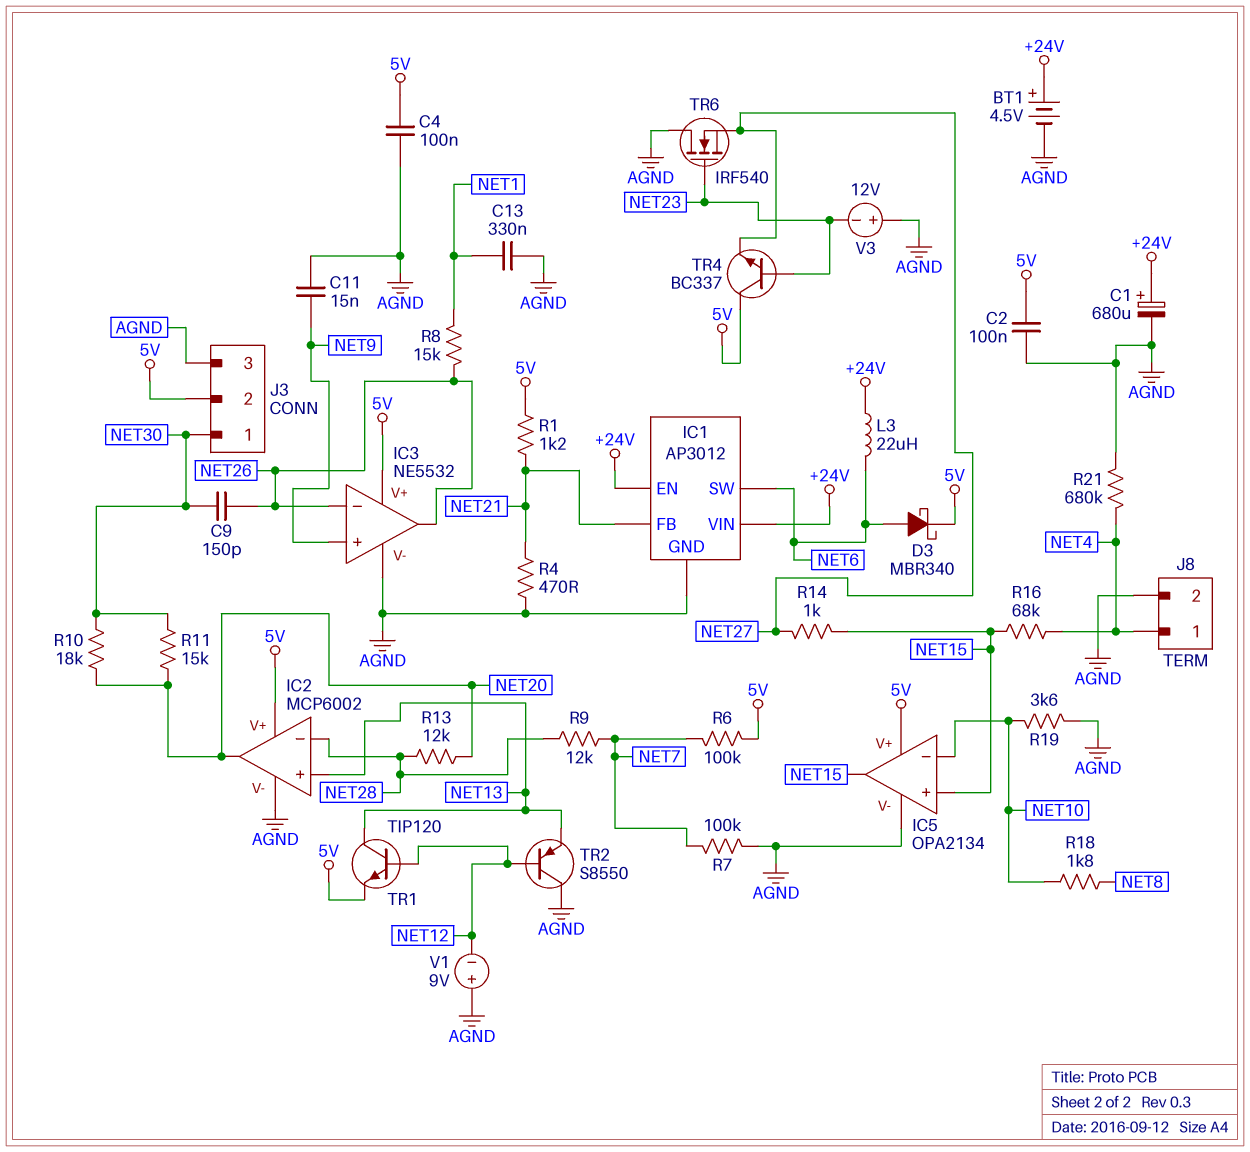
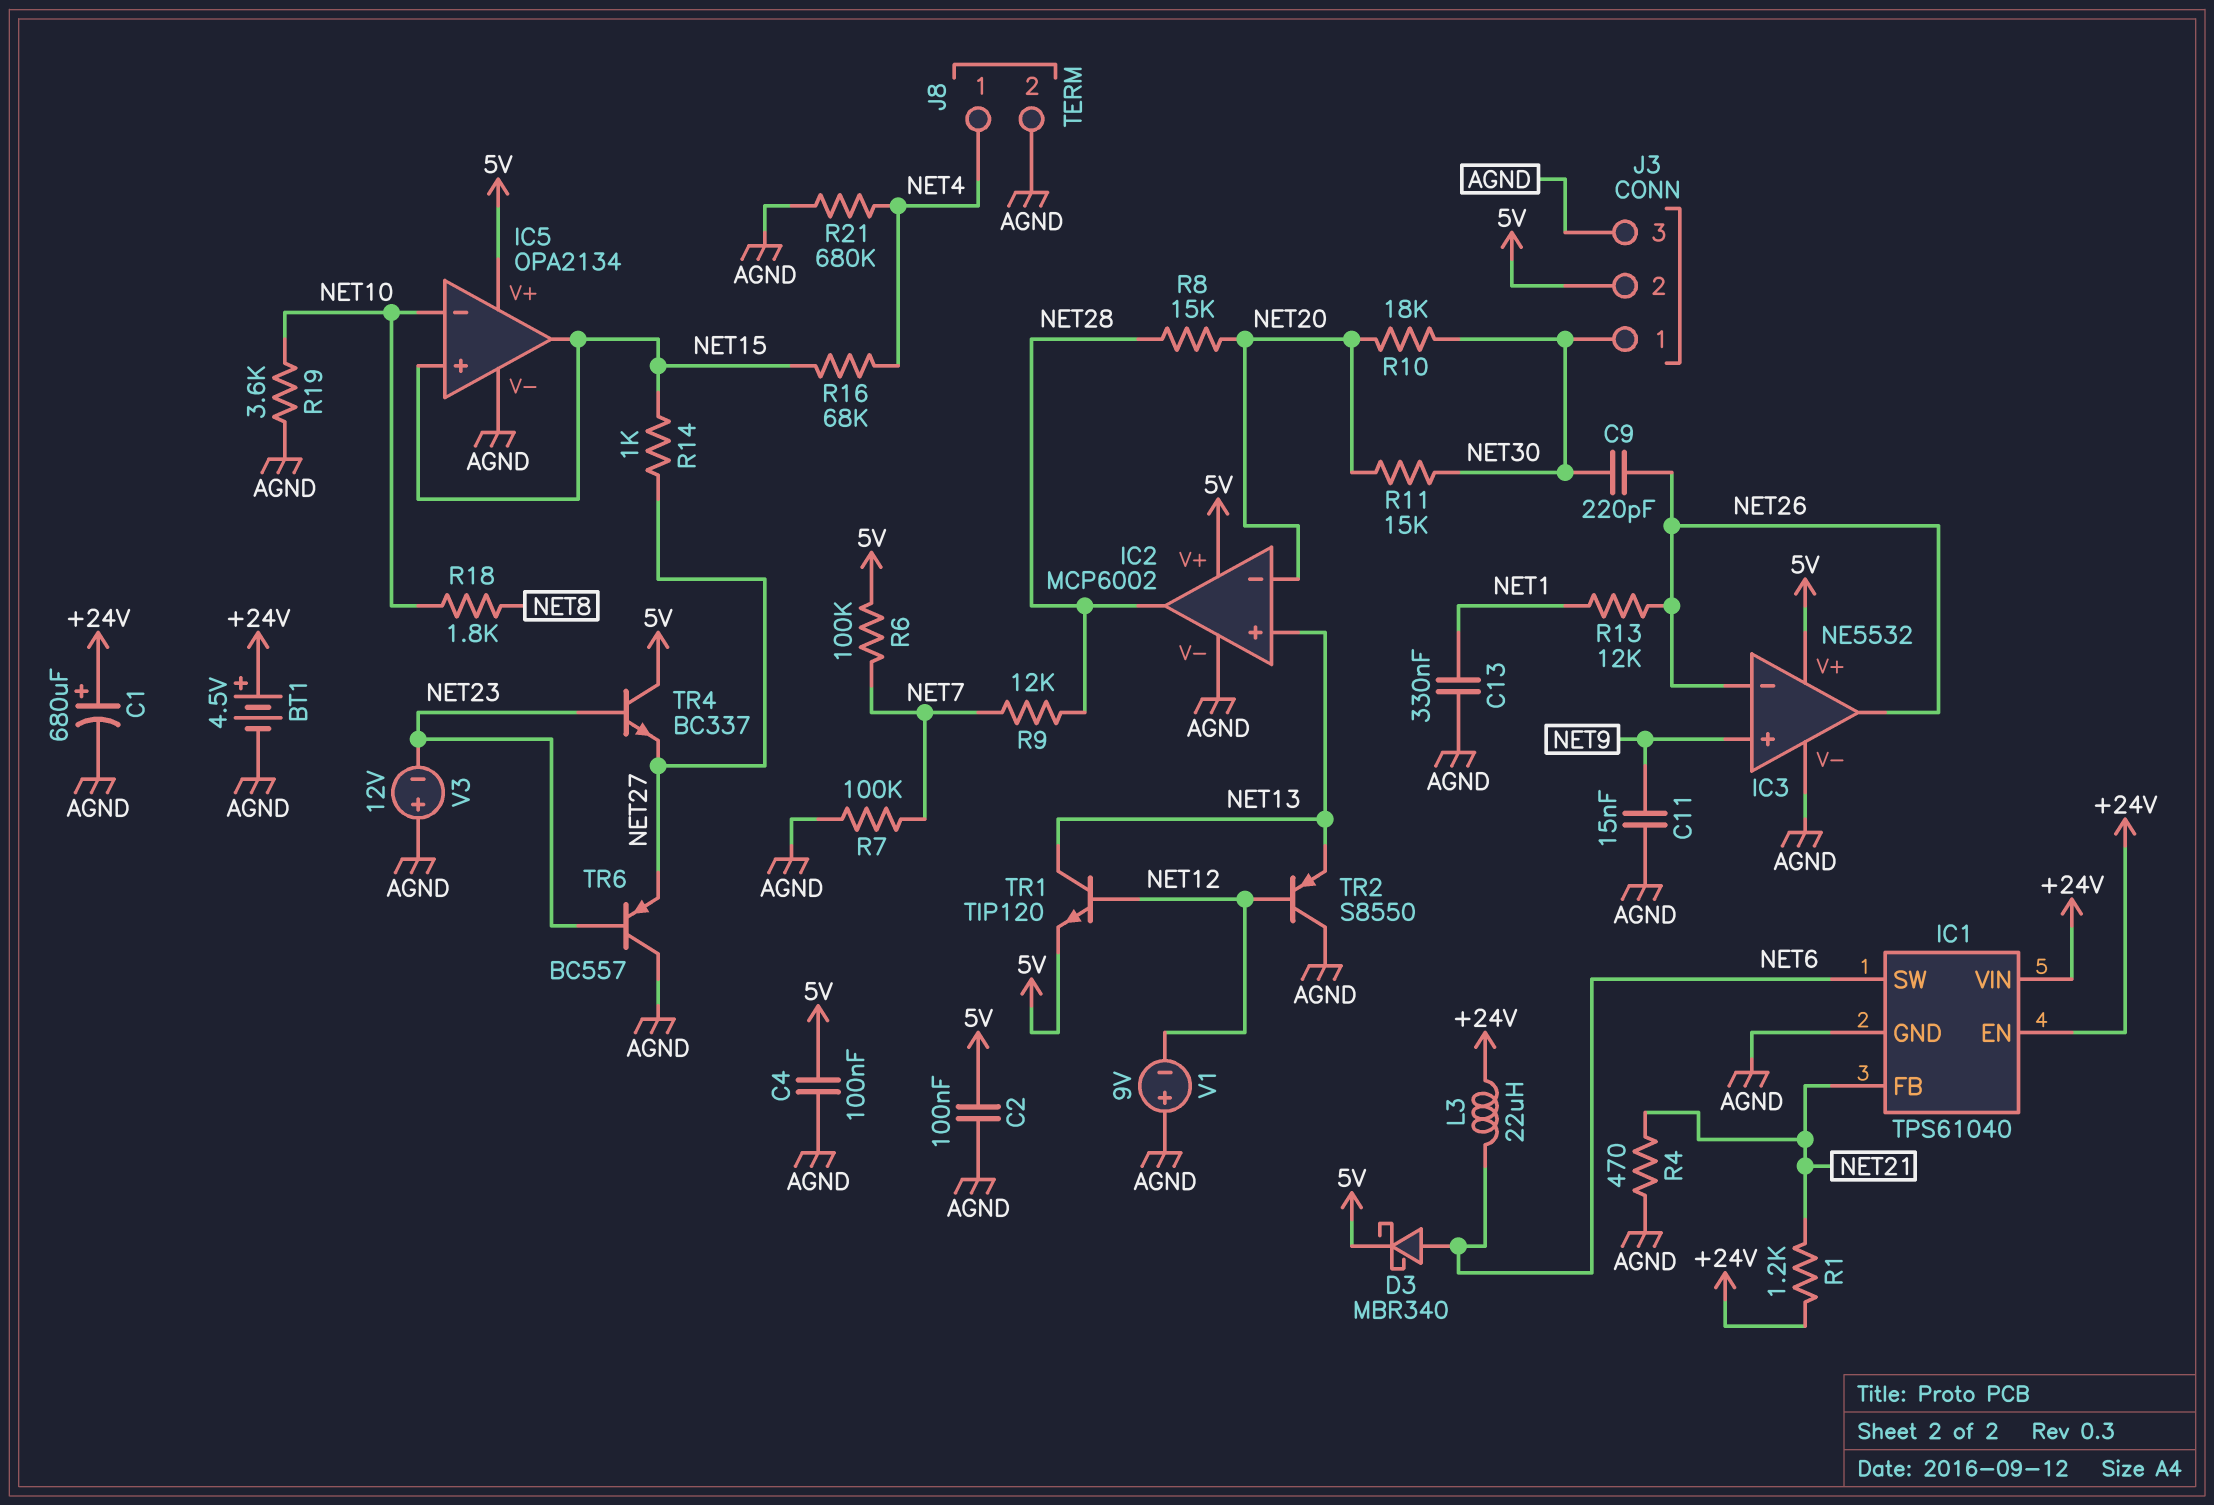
C9: 150pF (NET26, NET30) -> 220pF (NET26, NET30)
IC1: AP3012 -> TPS61040
IC2 pin in-: NET28 -> NET20
IC2 pin out: NET20 -> NET28
R1: 1.2k (5V, NET21) -> 1.2k (+24V, NET21)
R8: 15k (NET1, NET26) -> 15k (NET20, NET28)
R13: 12k (NET20, NET28) -> 12k (NET1, NET26)
TR6: NMOS IRF540 (G NET23, D AGND, S NET27) -> PNP BC557 (B NET23, C AGND, E NET27)

